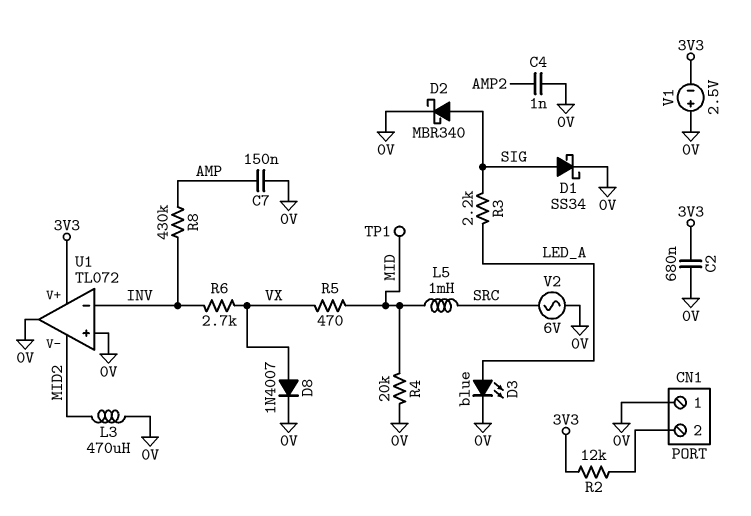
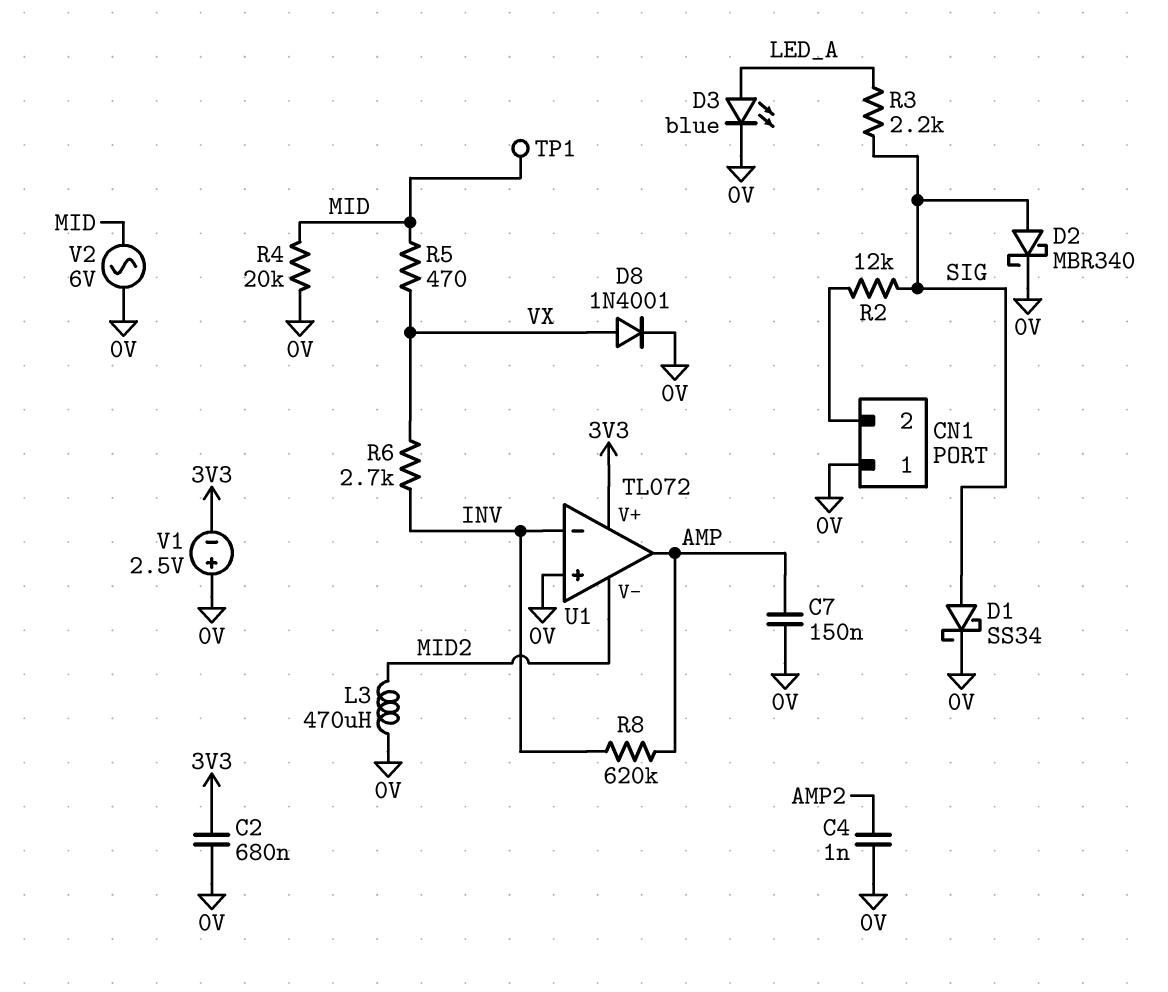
D8: diode 1N4007 (A VX, K 0V) -> diode 1N4001 (A VX, K 0V)
L5: 1mH (MID, SRC) -> none
R2: 12k (3V3, CN1/2) -> 12k (CN1/2, SIG)
R8: 430k (AMP, INV) -> 620k (AMP, INV)
U1 pin out: 0V -> AMP
V2: AC 6V (0V, SRC) -> AC 6V (0V, MID)

